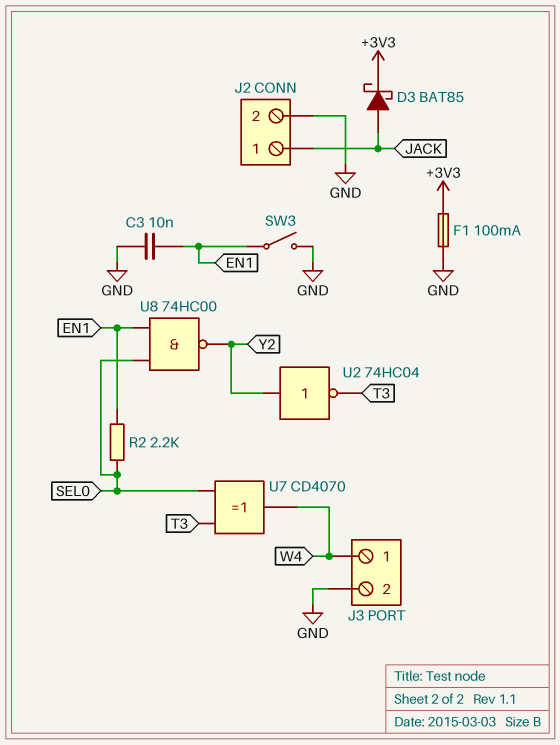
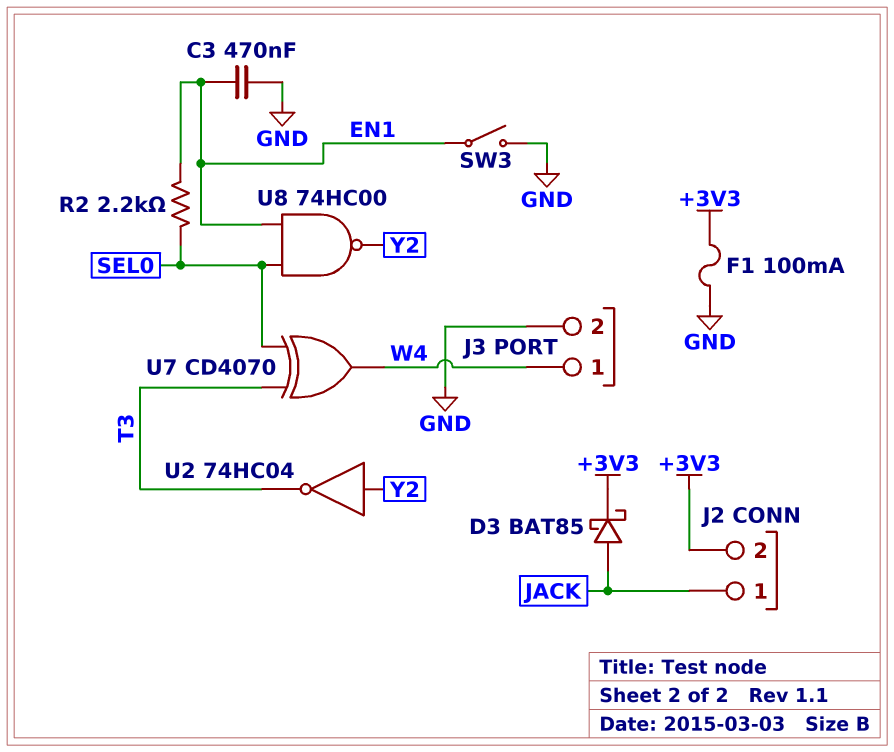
C3: 10nF (EN1, GND) -> 470nF (EN1, GND)
J2 pin 2: GND -> +3V3

